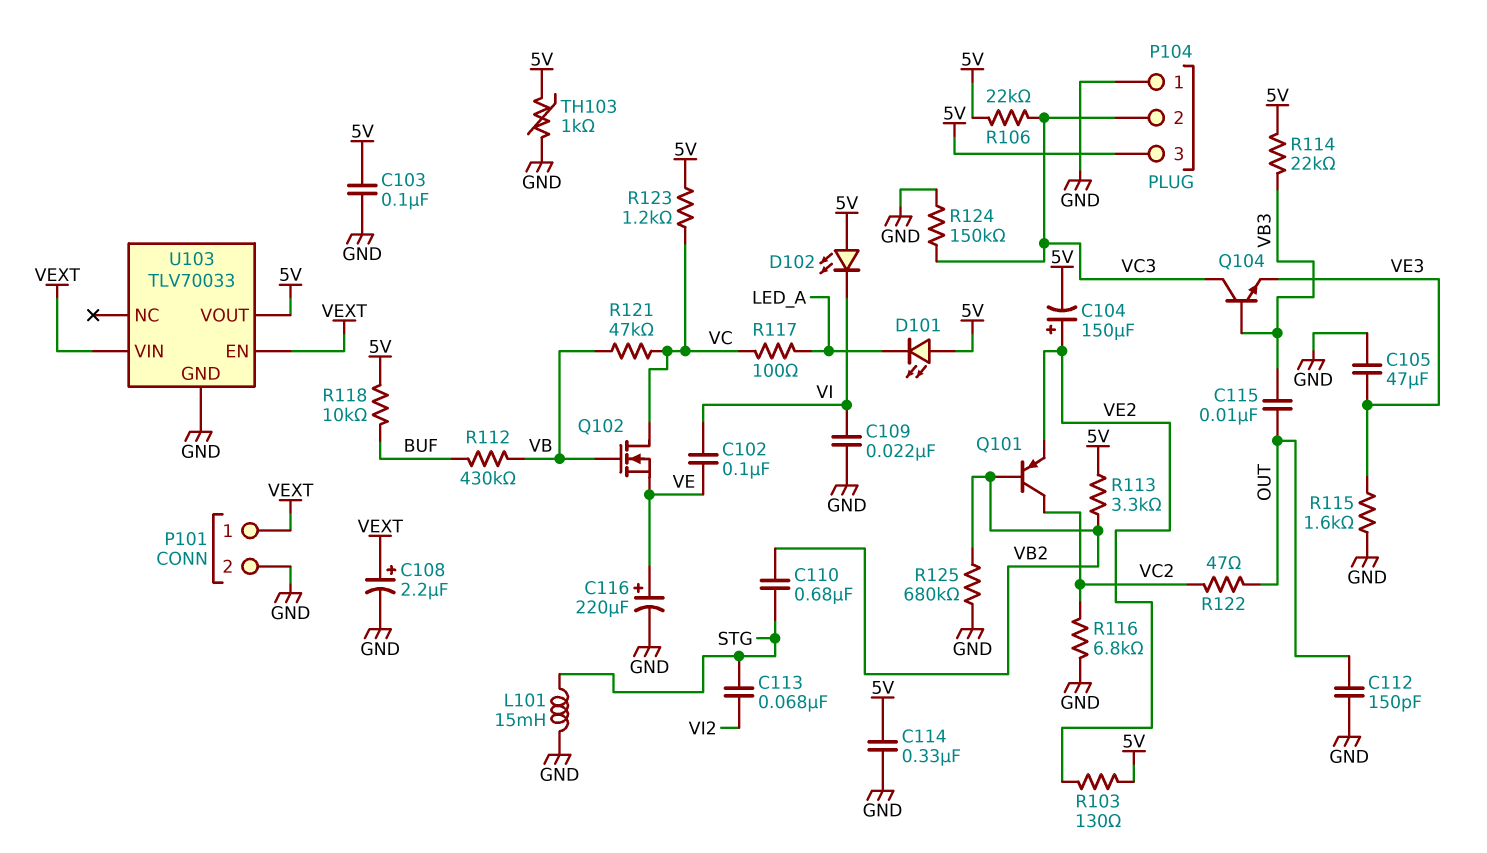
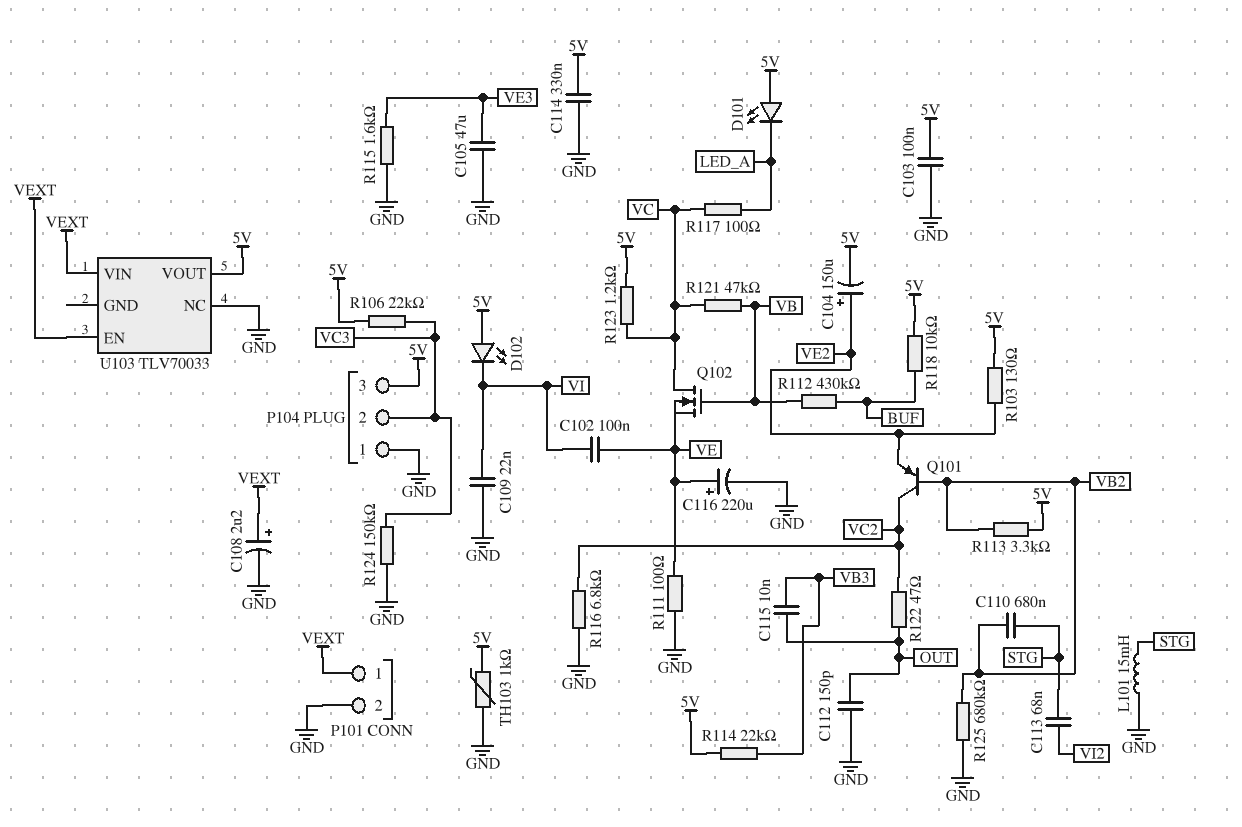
Q104: NPN (B VB3, C VC3, E VE3) -> none
R111: none -> 100 (GND, VE)
U103 pin GND: GND -> none
U103 pin NC: none -> GND

